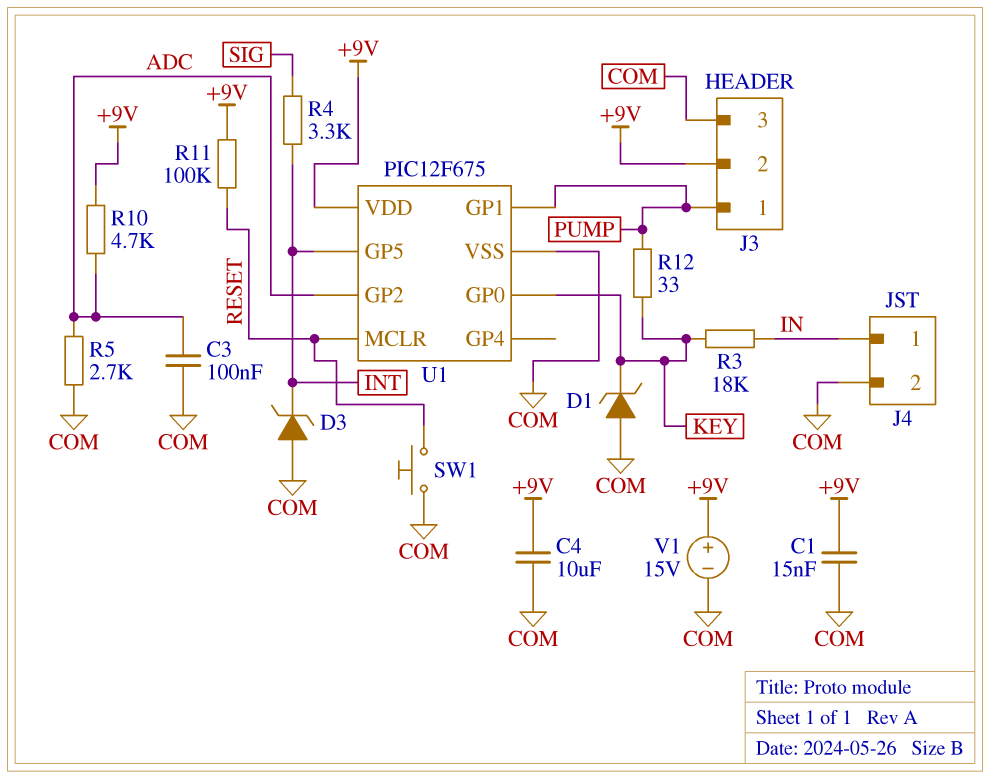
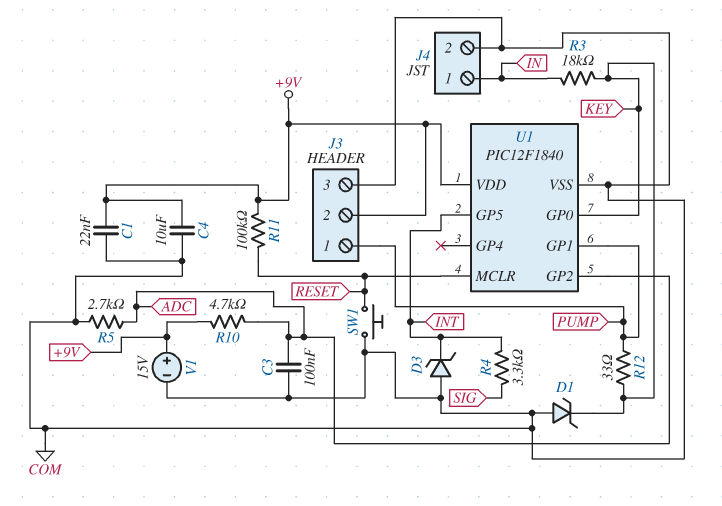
C1: 15nF (+9V, COM) -> 22nF (+9V, COM)
U1: PIC12F675 -> PIC12F1840

